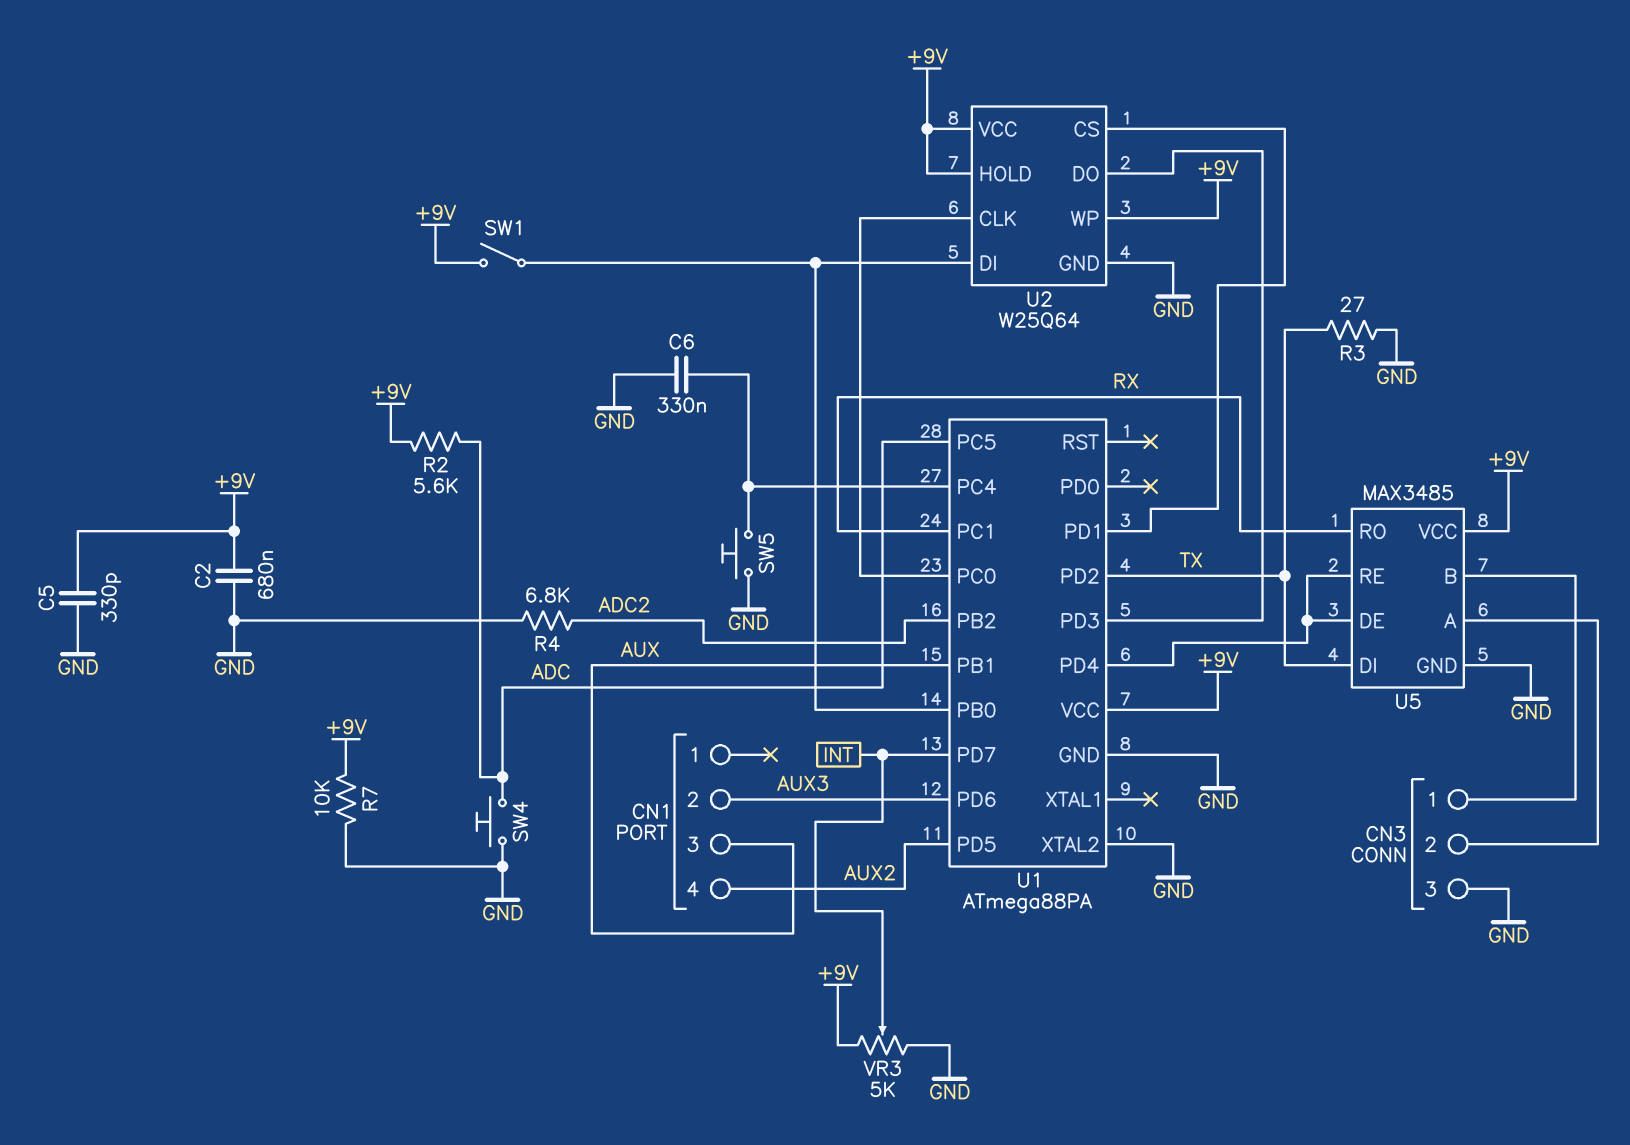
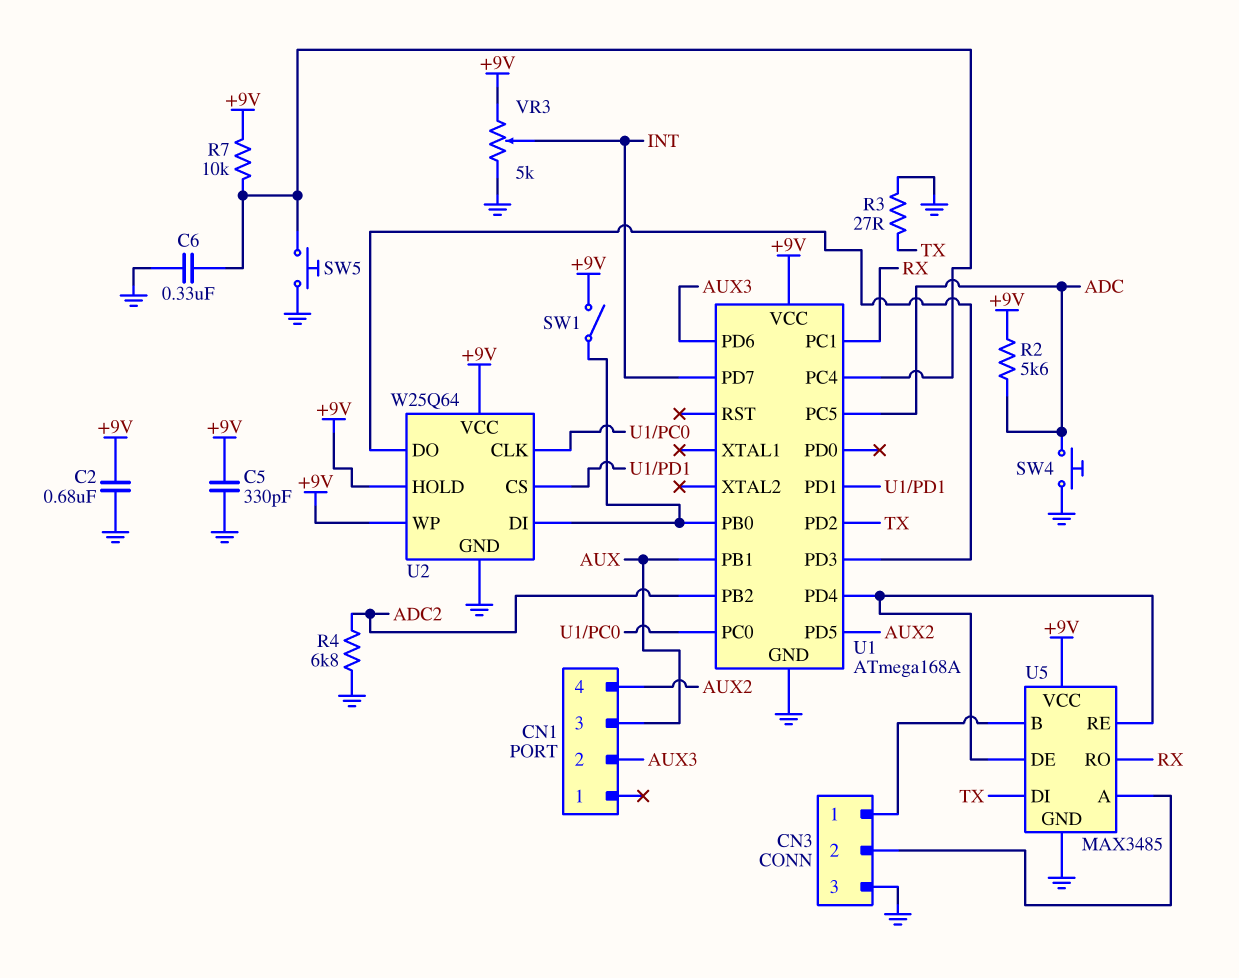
R7: 10k (+9V, GND) -> 10k (+9V, U1/PC4)
U1: ATmega88PA -> ATmega168A
U1 pin XTAL2: GND -> none

